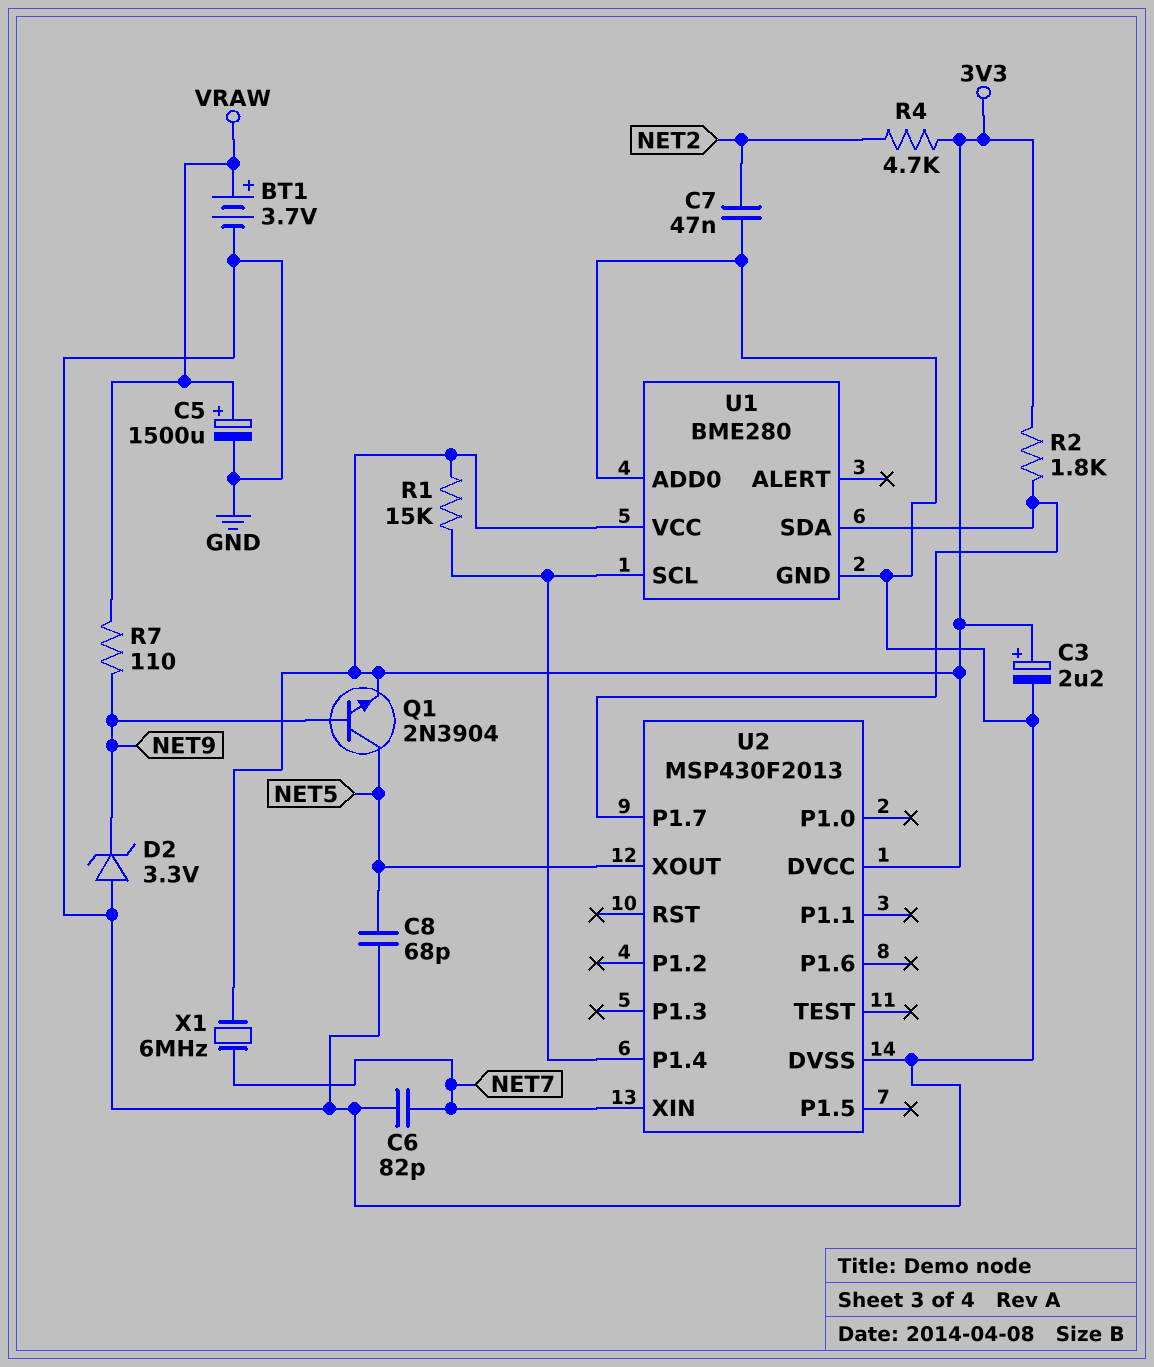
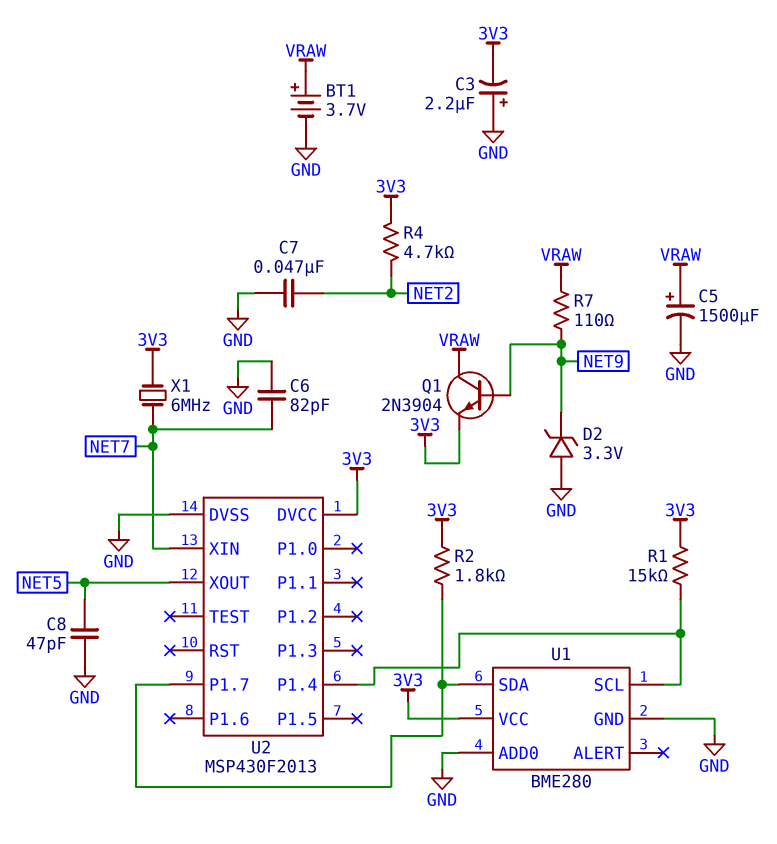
C3: 2.2uF (plus 3V3, minus GND) -> 2.2uF (plus GND, minus 3V3)
C8: 68pF (GND, NET5) -> 47pF (GND, NET5)
Q1: NPN 2N3904 (B NET9, C NET5, E 3V3) -> NPN 2N3904 (B NET9, C VRAW, E 3V3)

